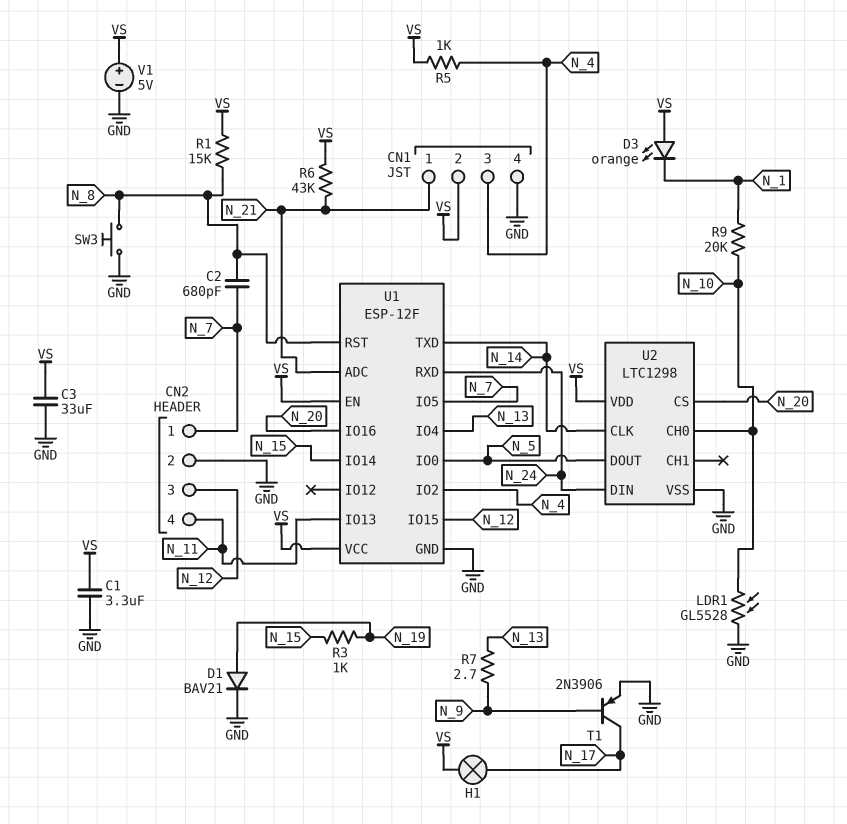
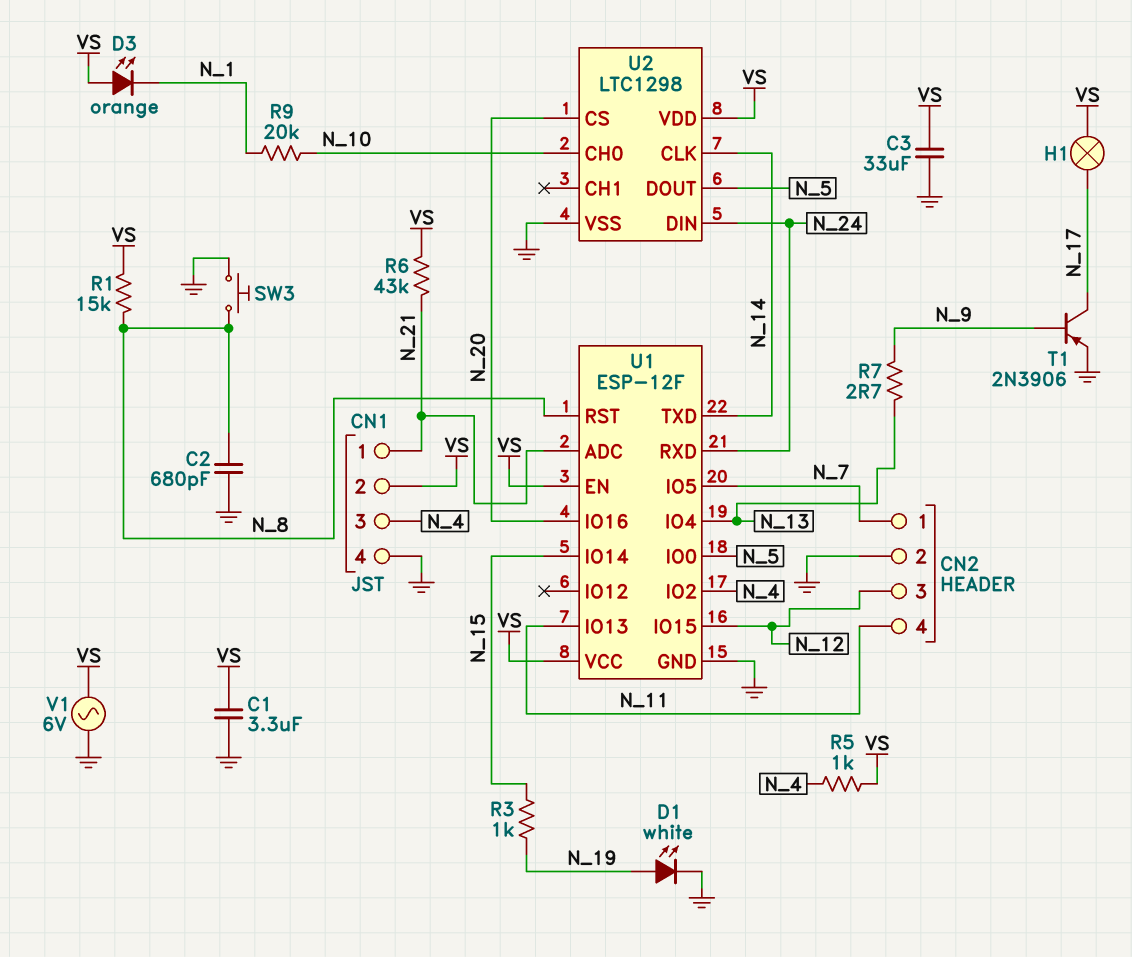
C2: 680pF (N_7, N_8) -> 680pF (GND, N_8)
D1: diode BAV21 (A N_19, K GND) -> LED white (A N_19, K GND)
LDR1: GL5528 (GND, N_10) -> none
V1: 5V (plus VS, minus GND) -> AC 6V (GND, VS)

